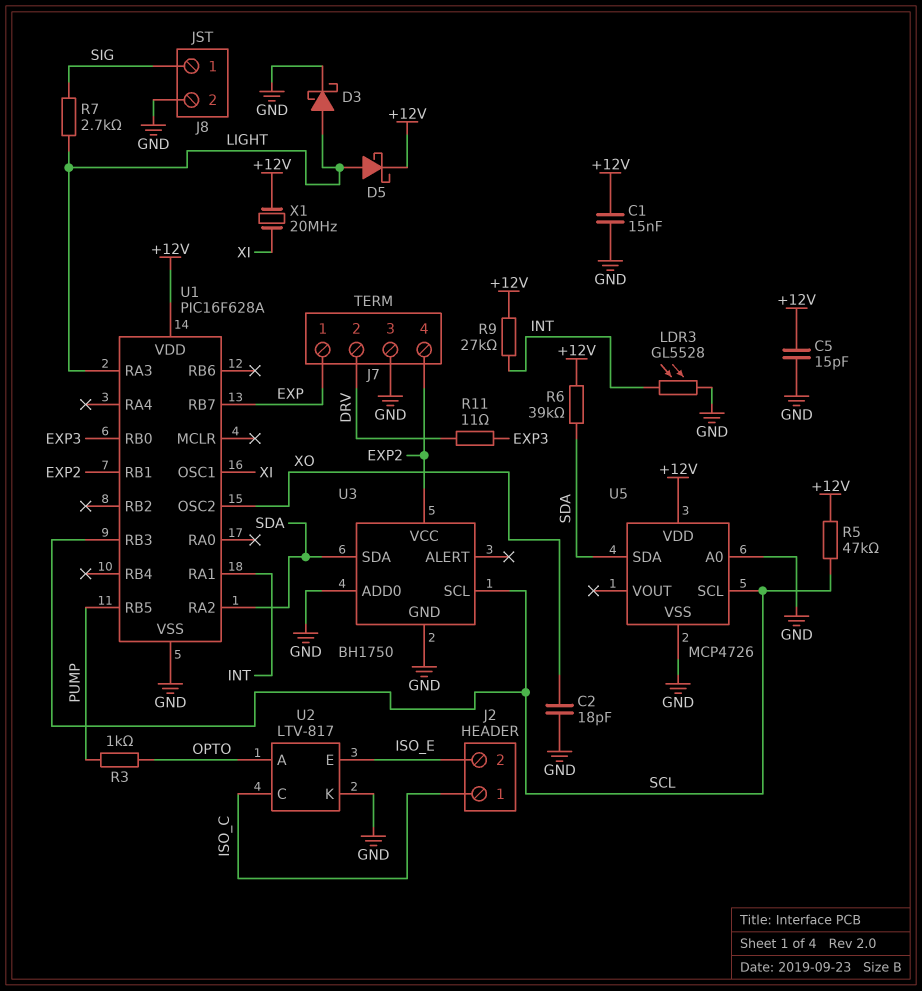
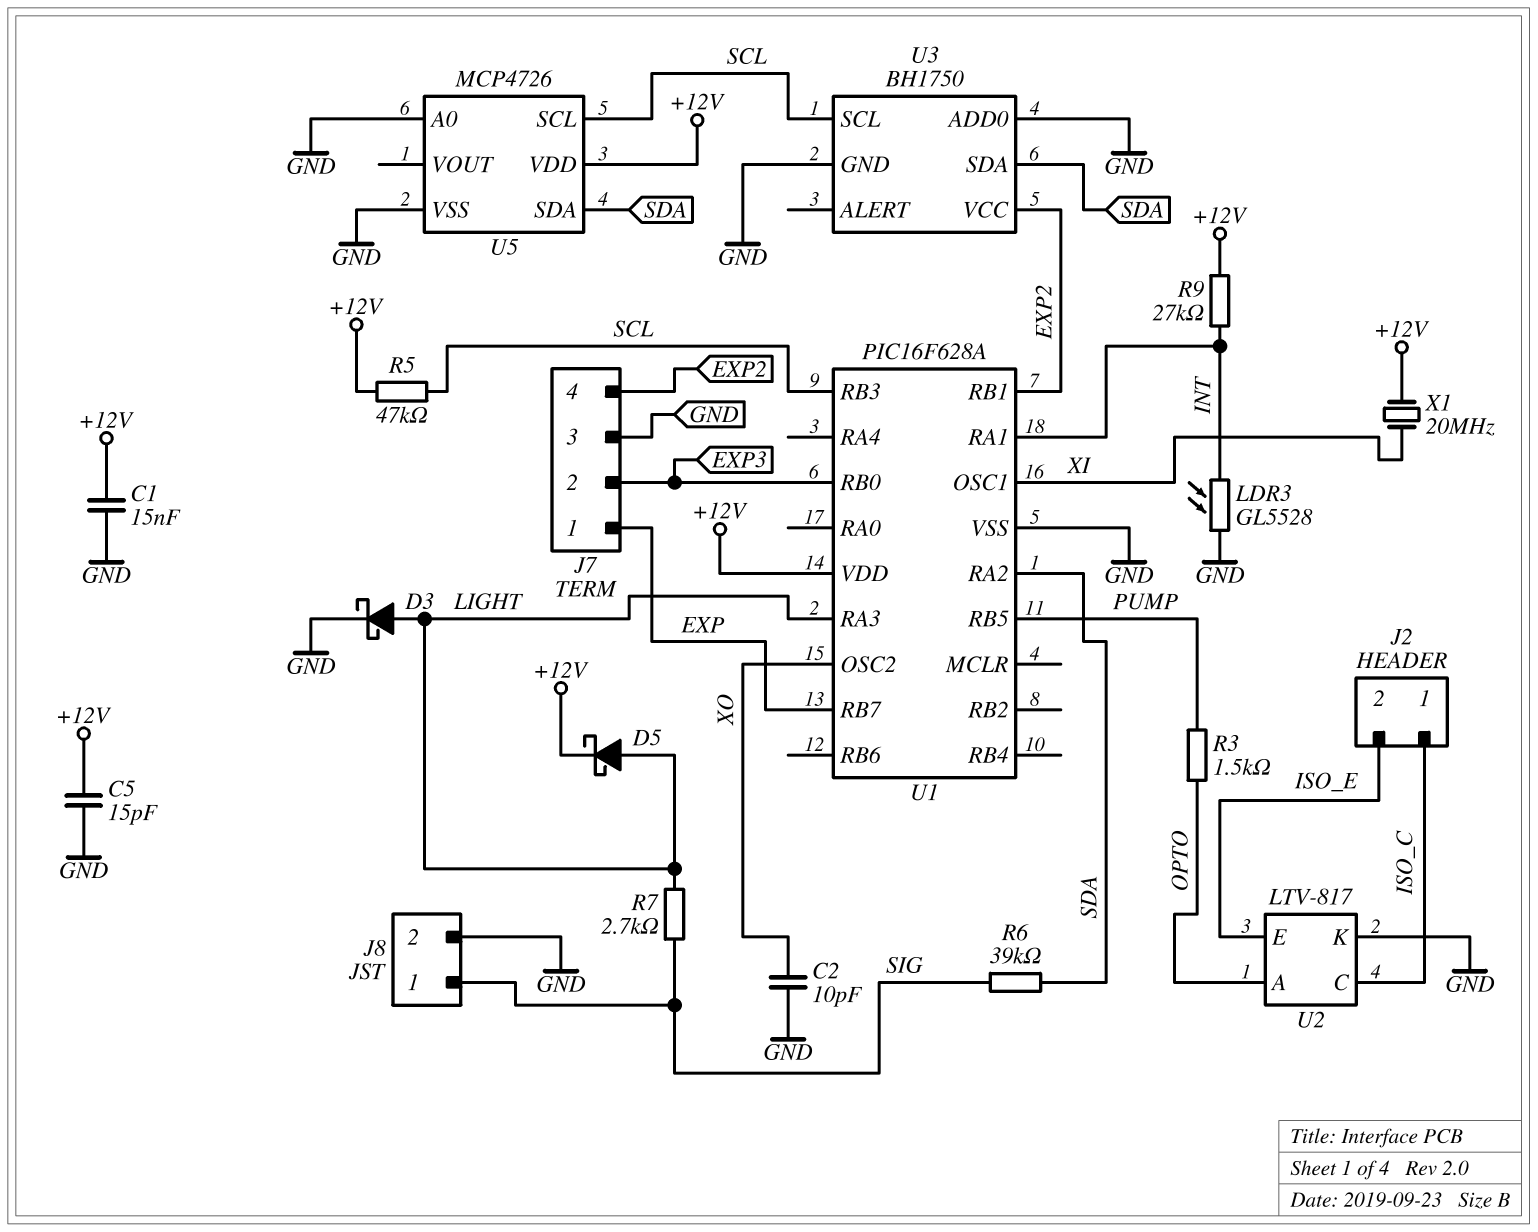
C2: 18pF (GND, XO) -> 10pF (GND, XO)
J7 pin 2: DRV -> EXP3
R3: 1k (OPTO, PUMP) -> 1.5k (OPTO, PUMP)
R6: 39k (+12V, SDA) -> 39k (SDA, SIG)
R11: 11 (DRV, EXP3) -> none

